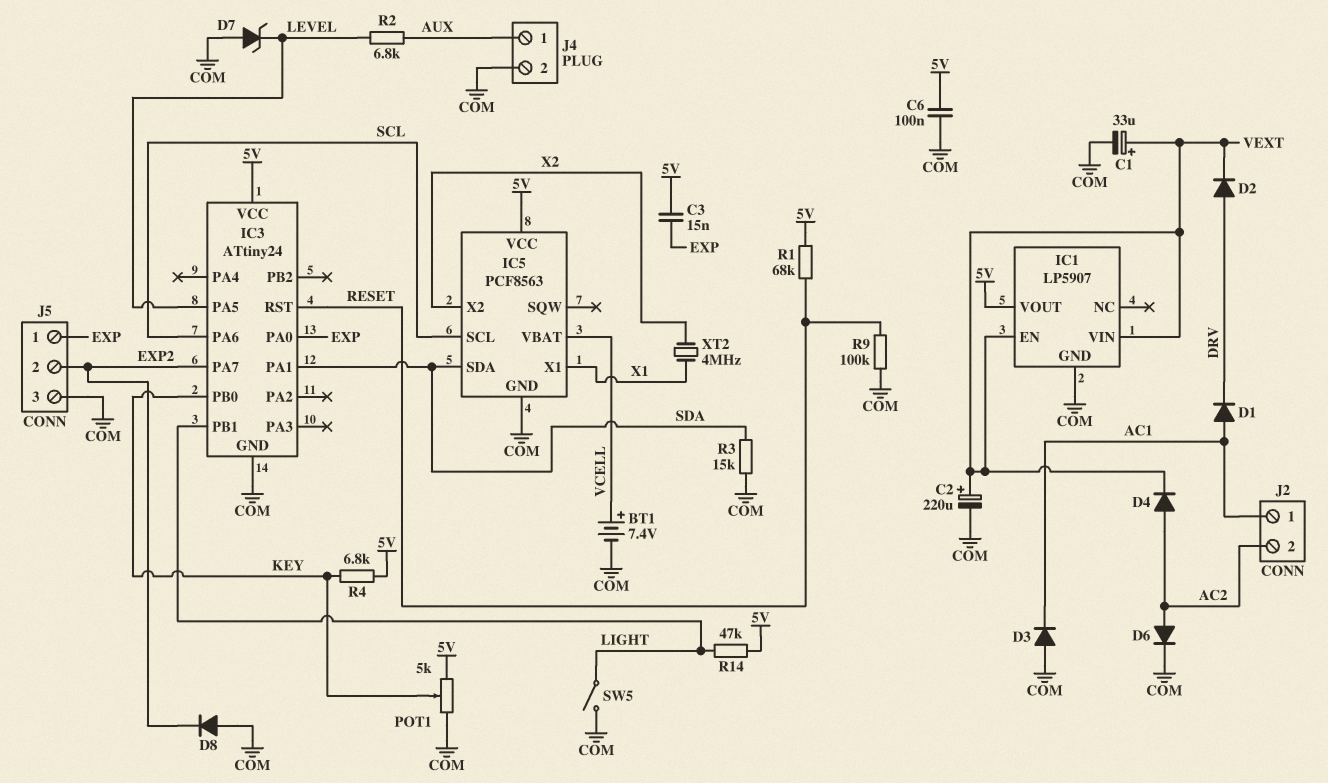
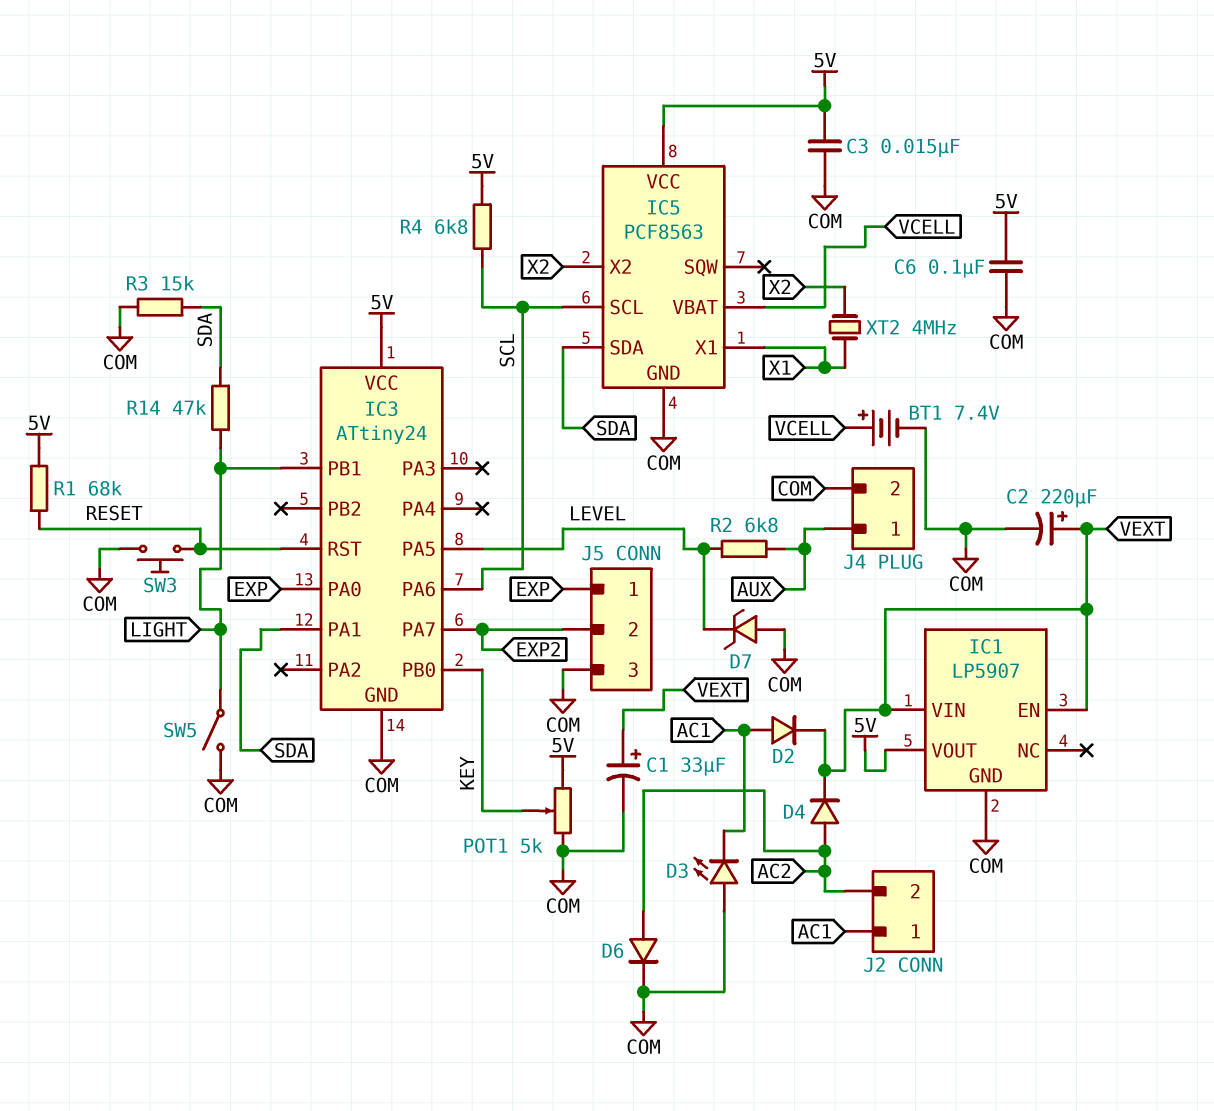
C3: 15nF (5V, EXP) -> 15nF (5V, COM)
D1: diode (A AC1, K DRV) -> none
D2: diode (A DRV, K VEXT) -> diode (A AC1, K VEXT)
D3: diode (A COM, K AC1) -> LED (A COM, K AC1)
D8: diode (A COM, K EXP2) -> none
R4: 6.8k (5V, KEY) -> 6.8k (5V, SCL)
R9: 100k (COM, RESET) -> none
R14: 47k (5V, LIGHT) -> 47k (LIGHT, SDA)
SW3: none -> button (COM, RESET)

